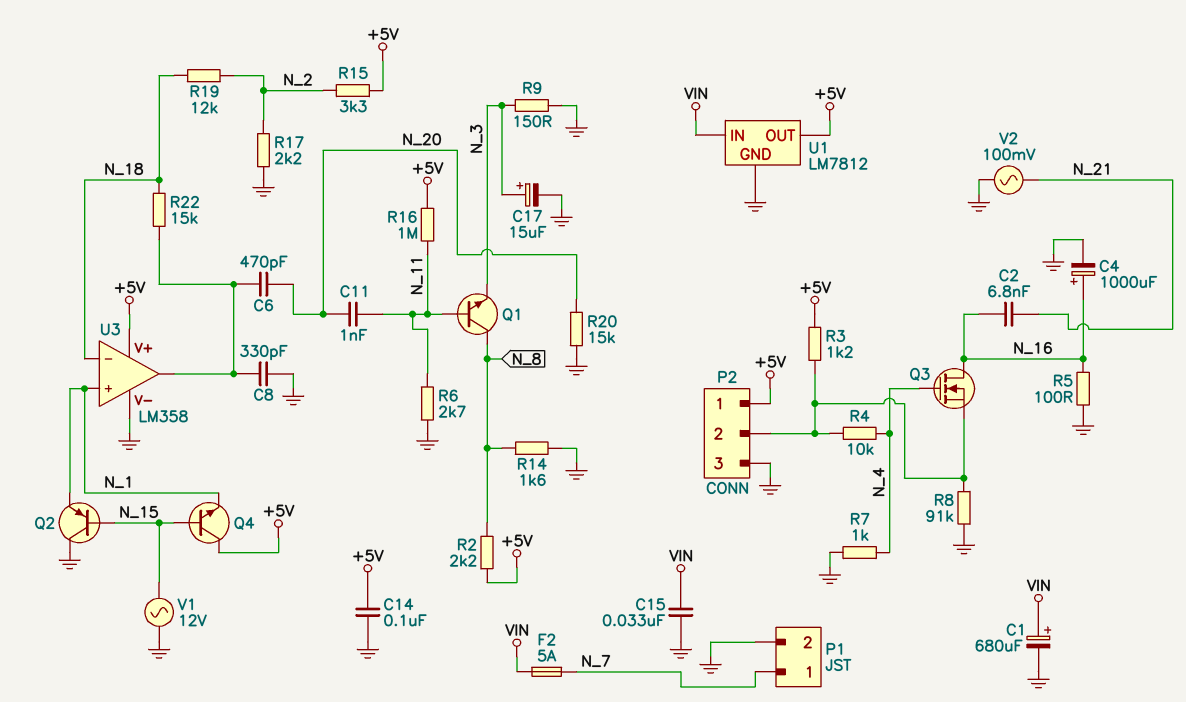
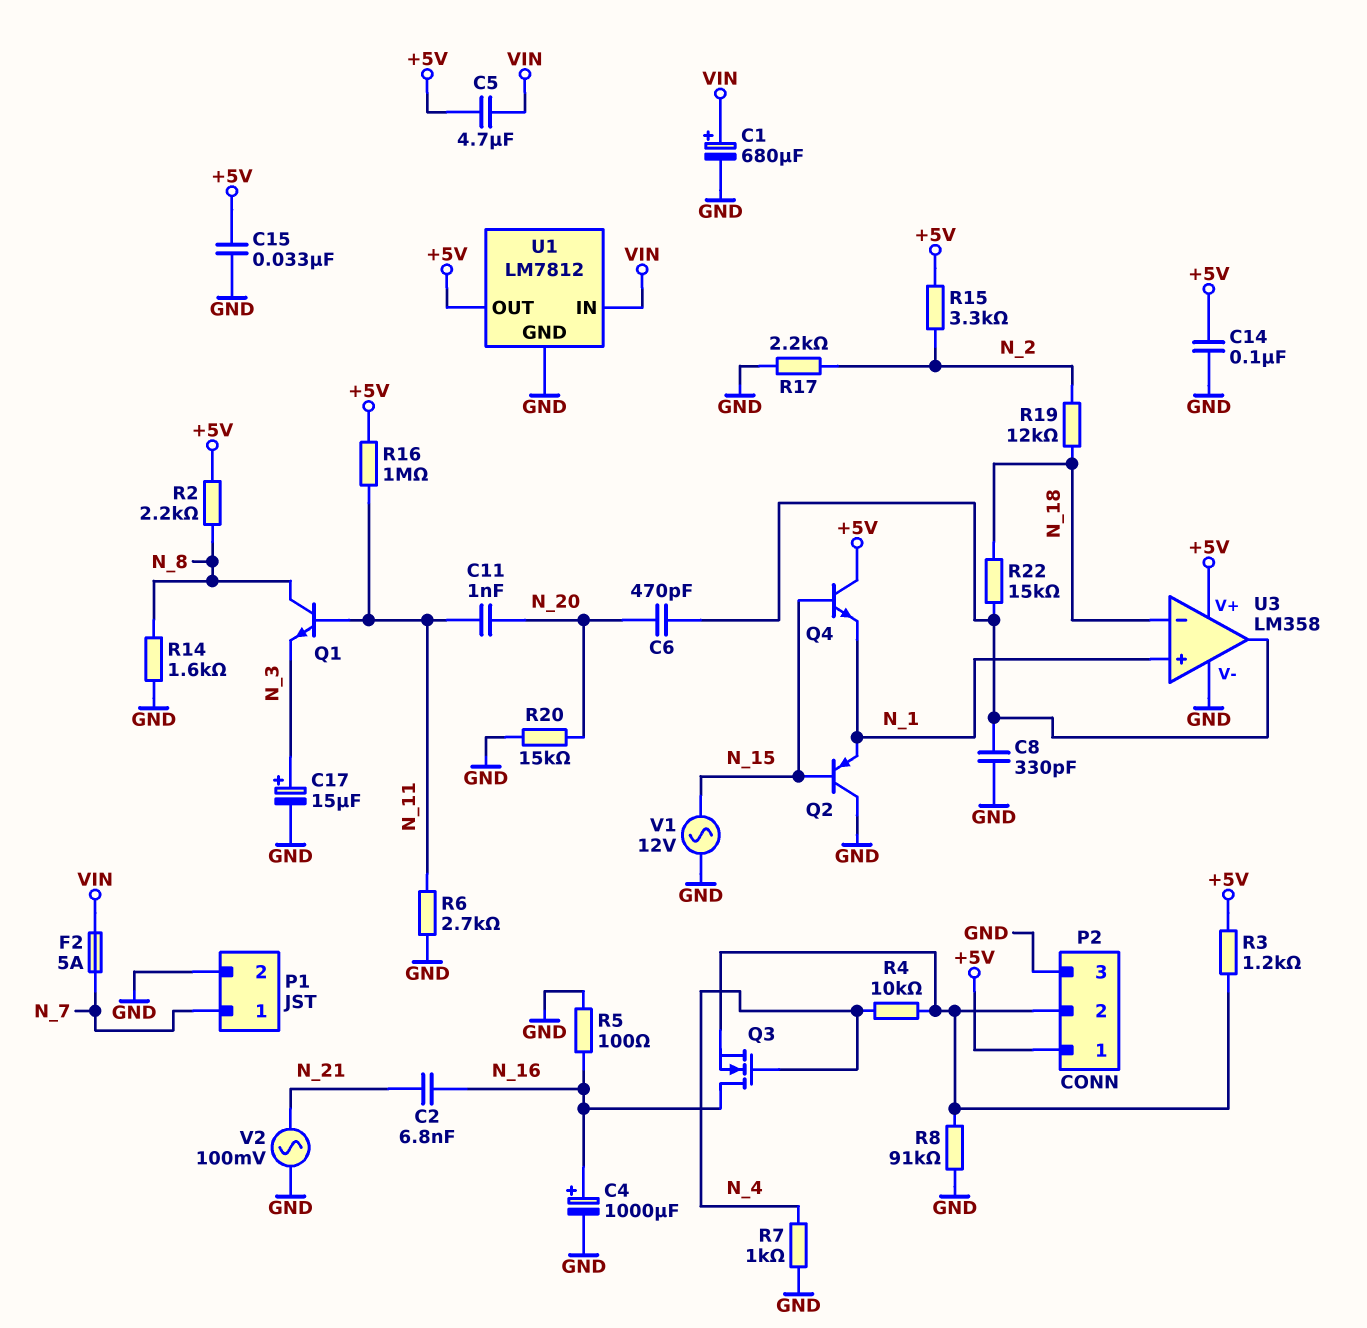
C5: none -> 4.7uF (+5V, VIN)
C15: 33nF (GND, VIN) -> 33nF (+5V, GND)
R9: 150 (GND, N_3) -> none

